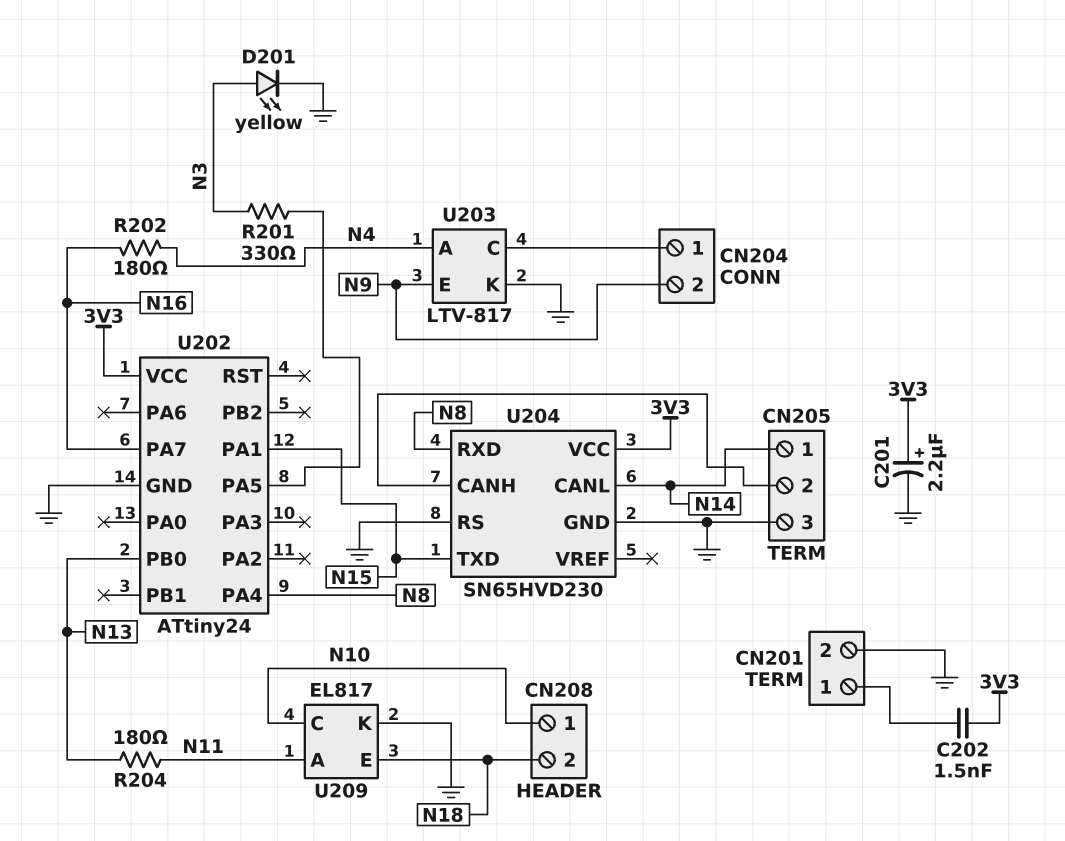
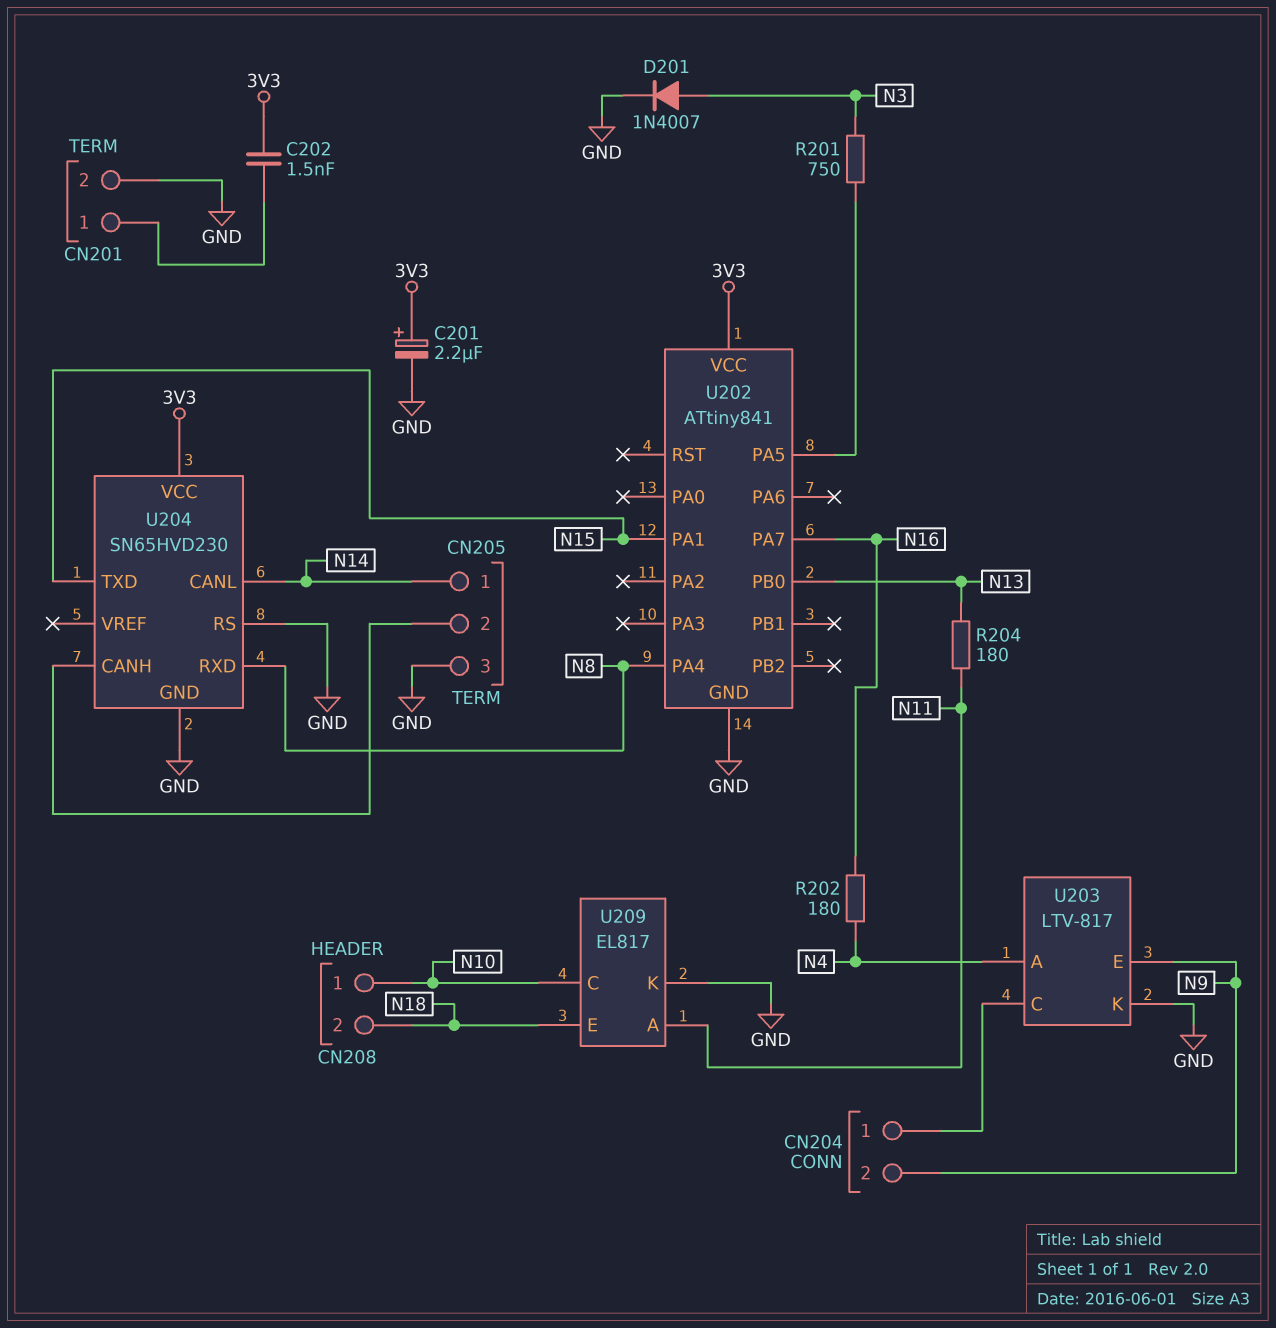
D201: LED yellow (A N3, K GND) -> diode 1N4007 (A N3, K GND)
R201: 330 (N3, U202/PA5) -> 750 (N3, U202/PA5)
U202: ATtiny24 -> ATtiny841

